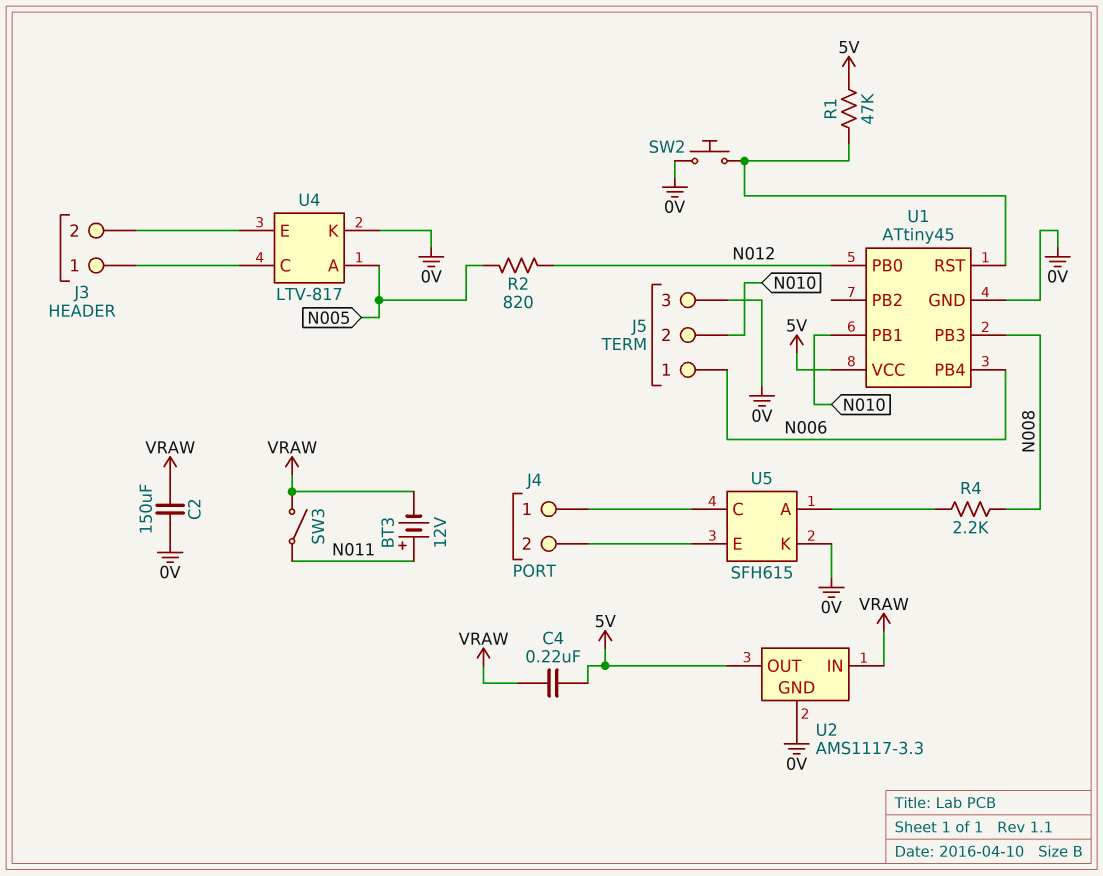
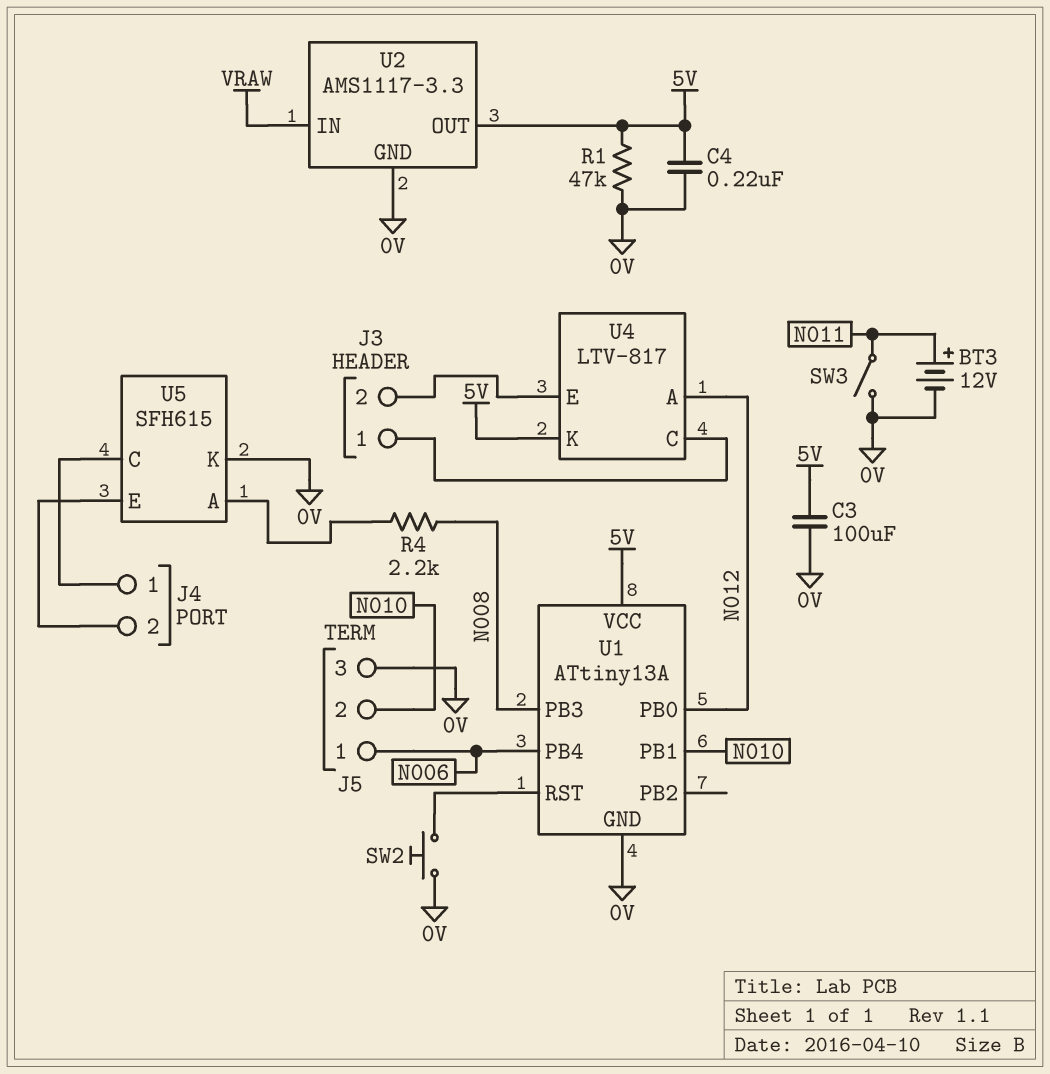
BT3: 12V (plus N011, minus VRAW) -> 12V (plus N011, minus 0V)
C2: 150uF (0V, VRAW) -> none
C3: none -> 100uF (0V, 5V)
C4: 220nF (5V, VRAW) -> 220nF (0V, 5V)
R1: 47k (5V, U1/RST) -> 47k (0V, 5V)
R2: 820 (N005, N012) -> none
SW3: switch (N011, VRAW) -> switch (0V, N011)
U1: ATtiny45 -> ATtiny13A
U4 pin A: N005 -> N012
U4 pin K: 0V -> 5V

